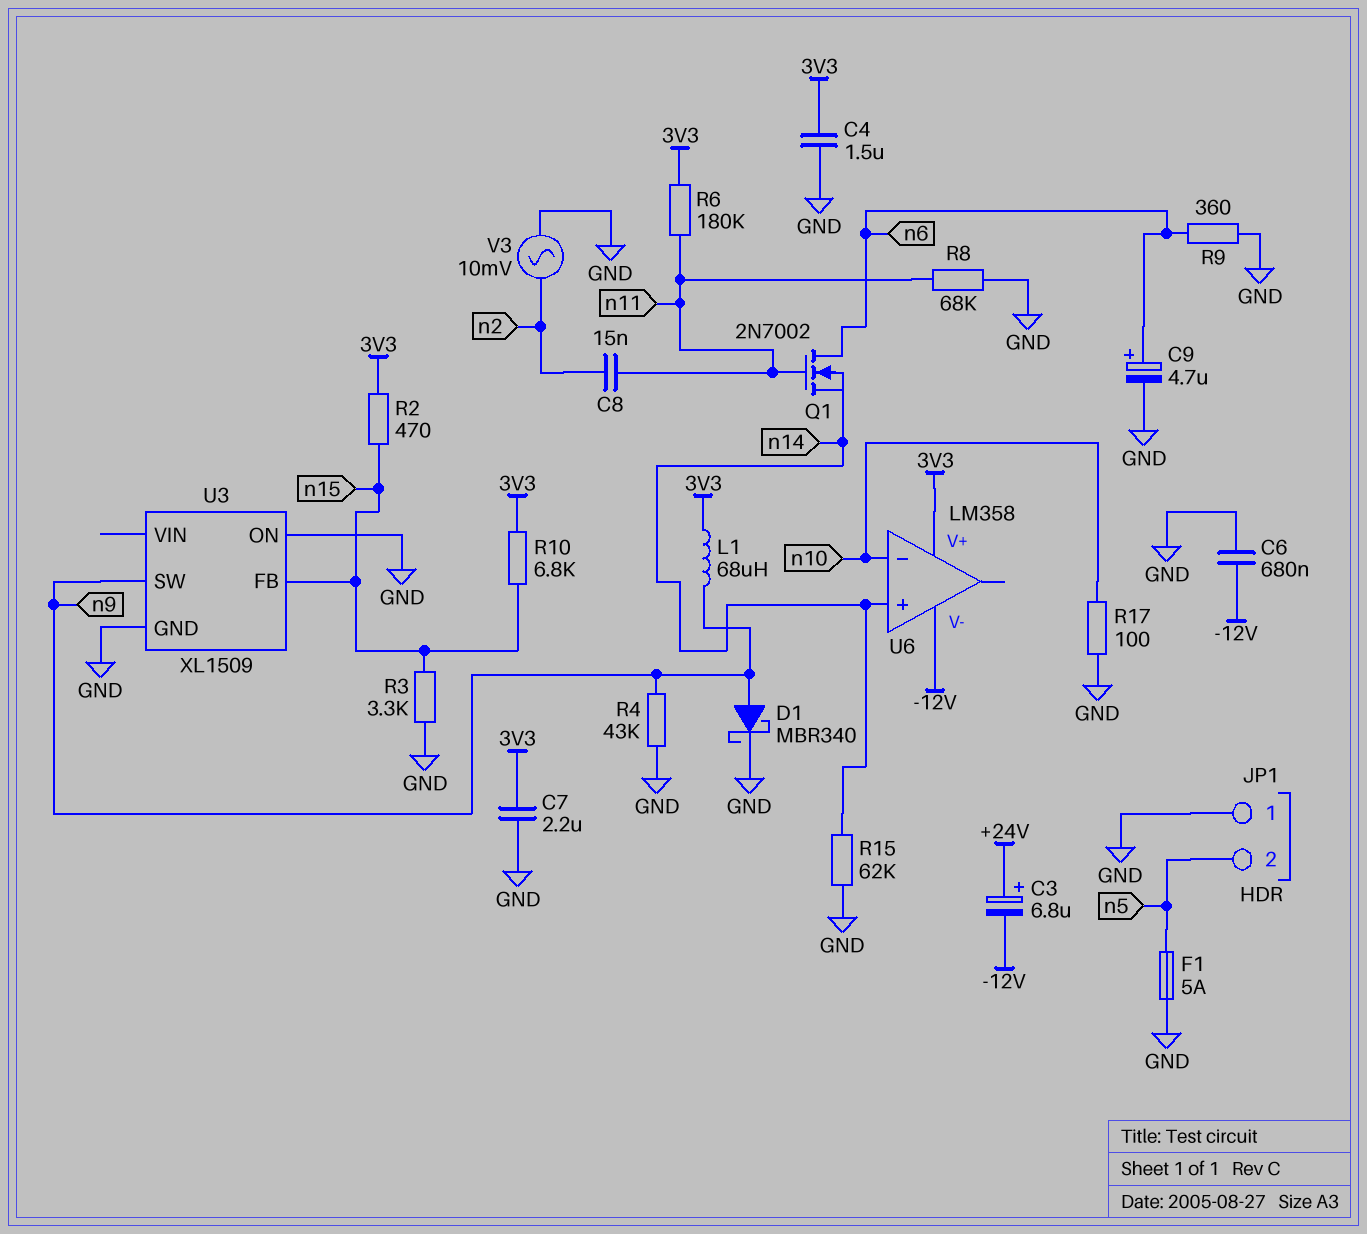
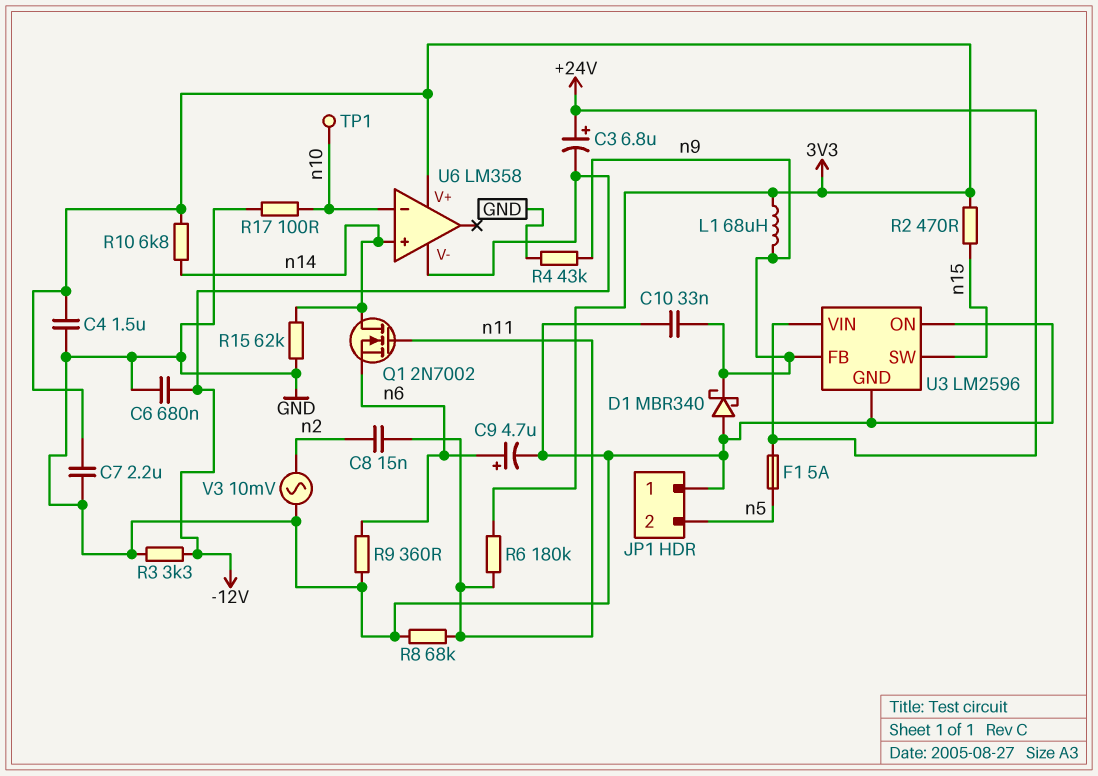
C10: none -> 33nF (GND, n9)
D1: schottky MBR340 (A n9, K GND) -> schottky MBR340 (A GND, K n9)
F1: 5A (GND, n5) -> 5A (+24V, n5)
Q1: NMOS 2N7002 (G n11, D n6, S n14) -> NMOS 2N7002 (G n11, D n14, S n6)
R3: 3.3k (GND, n15) -> 3.3k (-12V, GND)
R10: 6.8k (3V3, n15) -> 6.8k (3V3, n14)
TP1: none -> test point (n10)
U3: XL1509 -> LM2596
U3 pin FB: n15 -> n9
U3 pin SW: n9 -> n15
U3 pin VIN: none -> +24V

